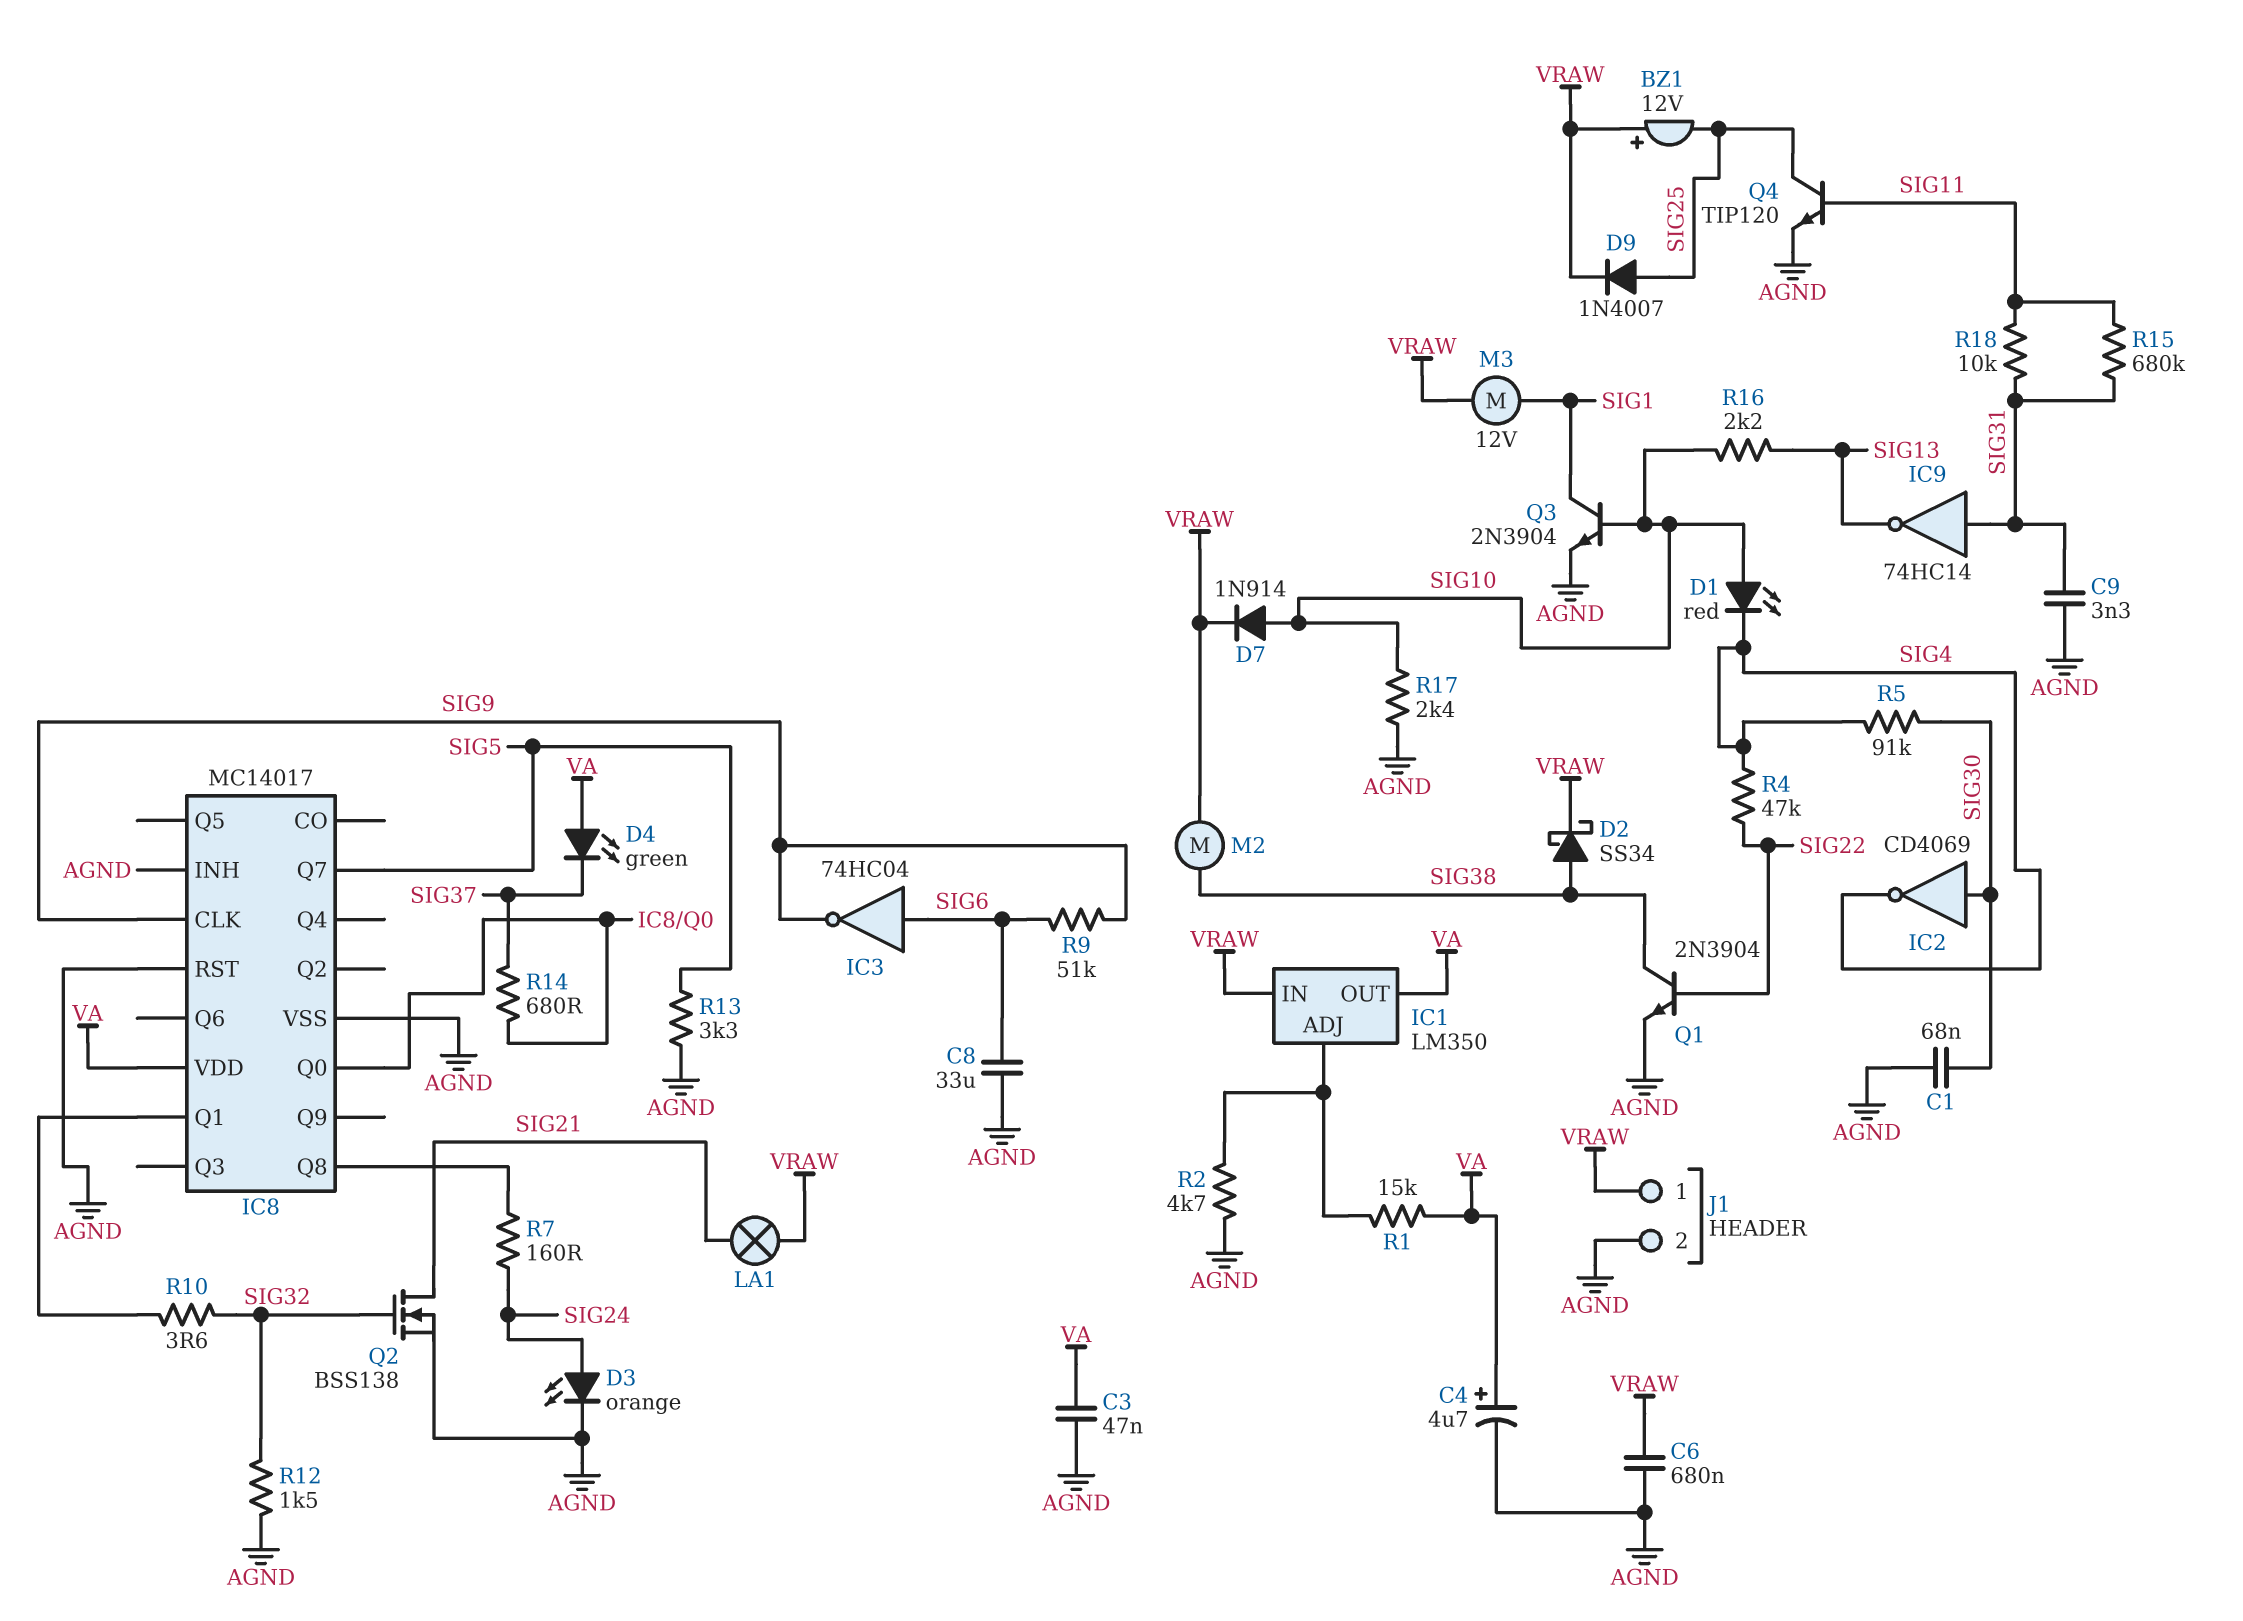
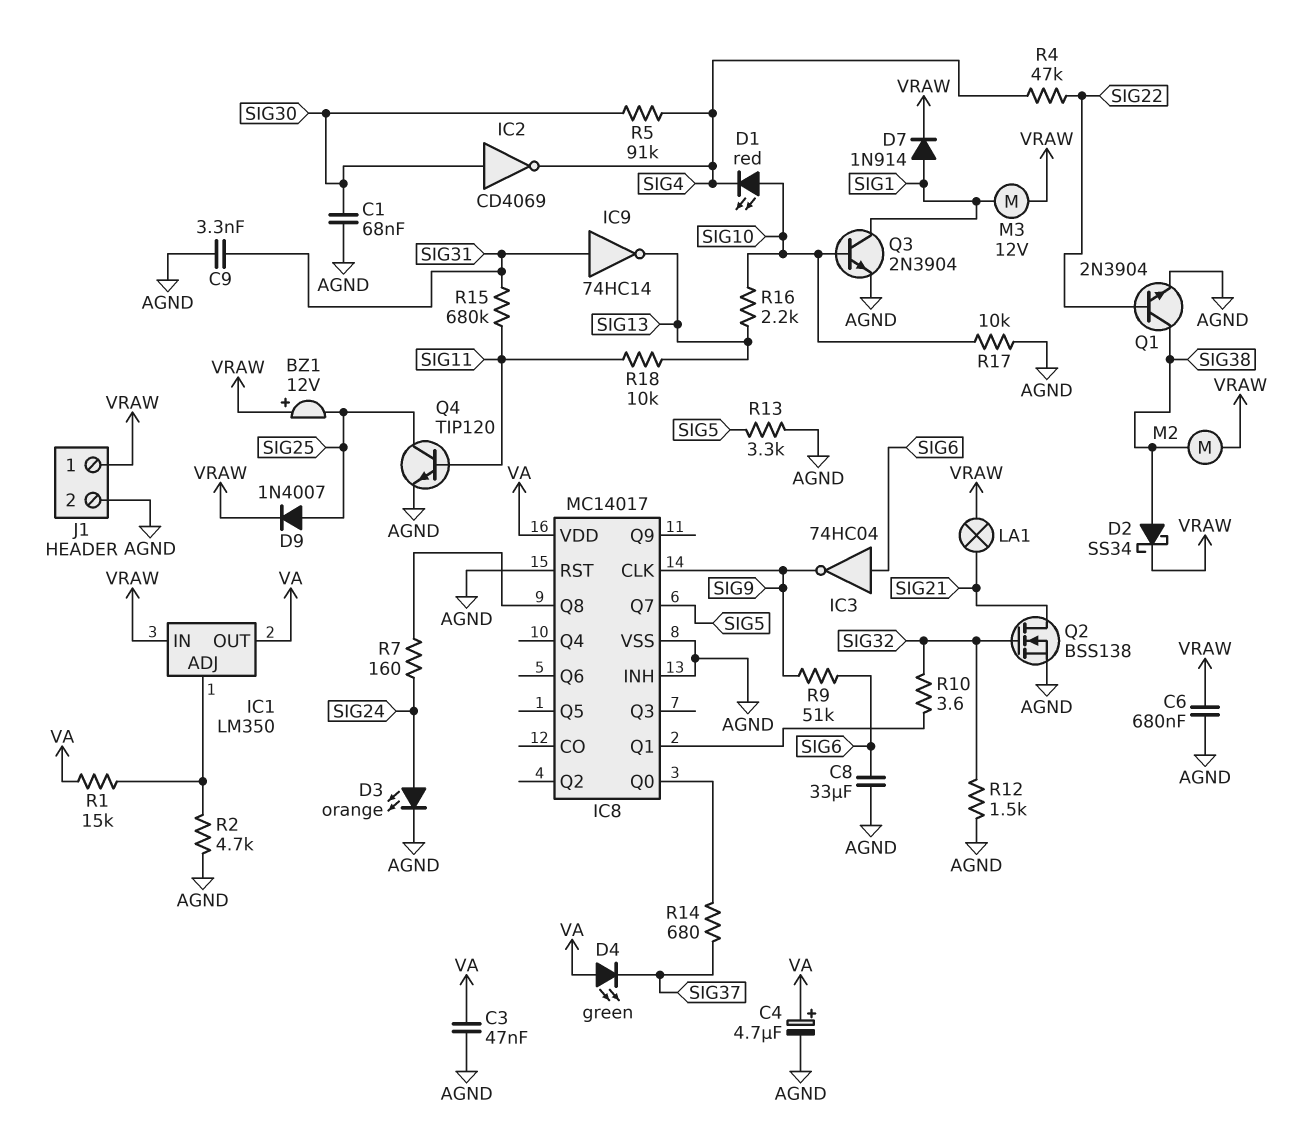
D7: diode 1N914 (A SIG10, K VRAW) -> diode 1N914 (A SIG1, K VRAW)
R17: 2.4k (AGND, SIG10) -> 10k (AGND, SIG10)
R18: 10k (SIG11, SIG31) -> 10k (SIG11, SIG13)

